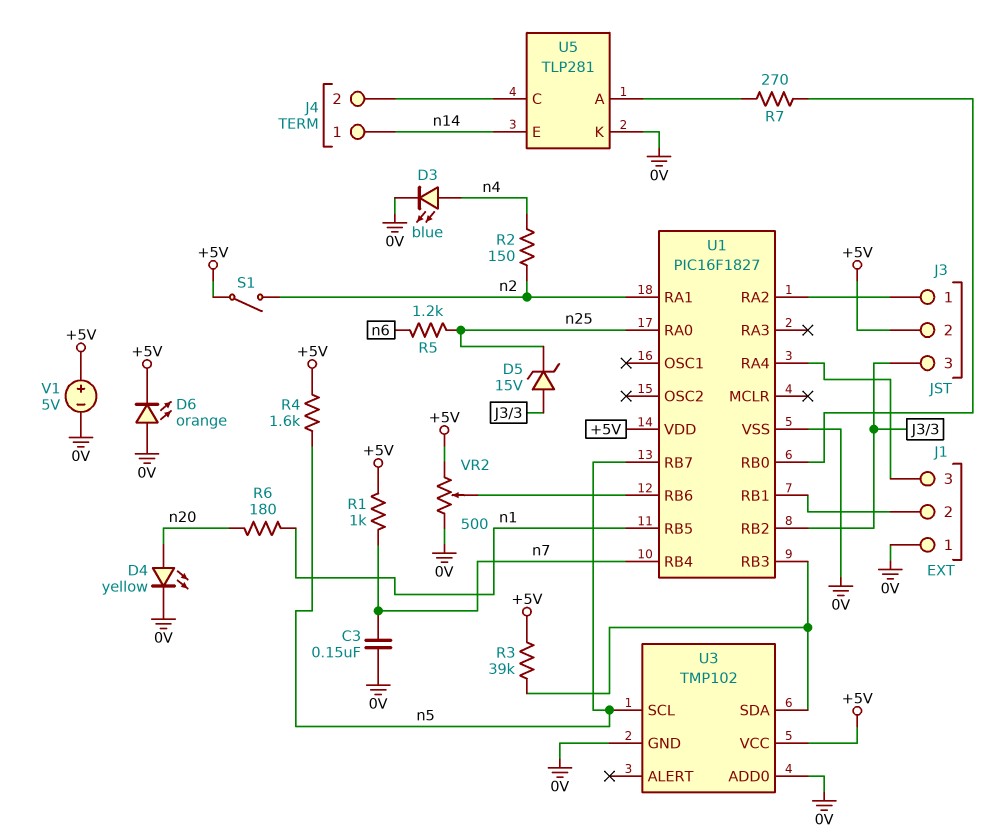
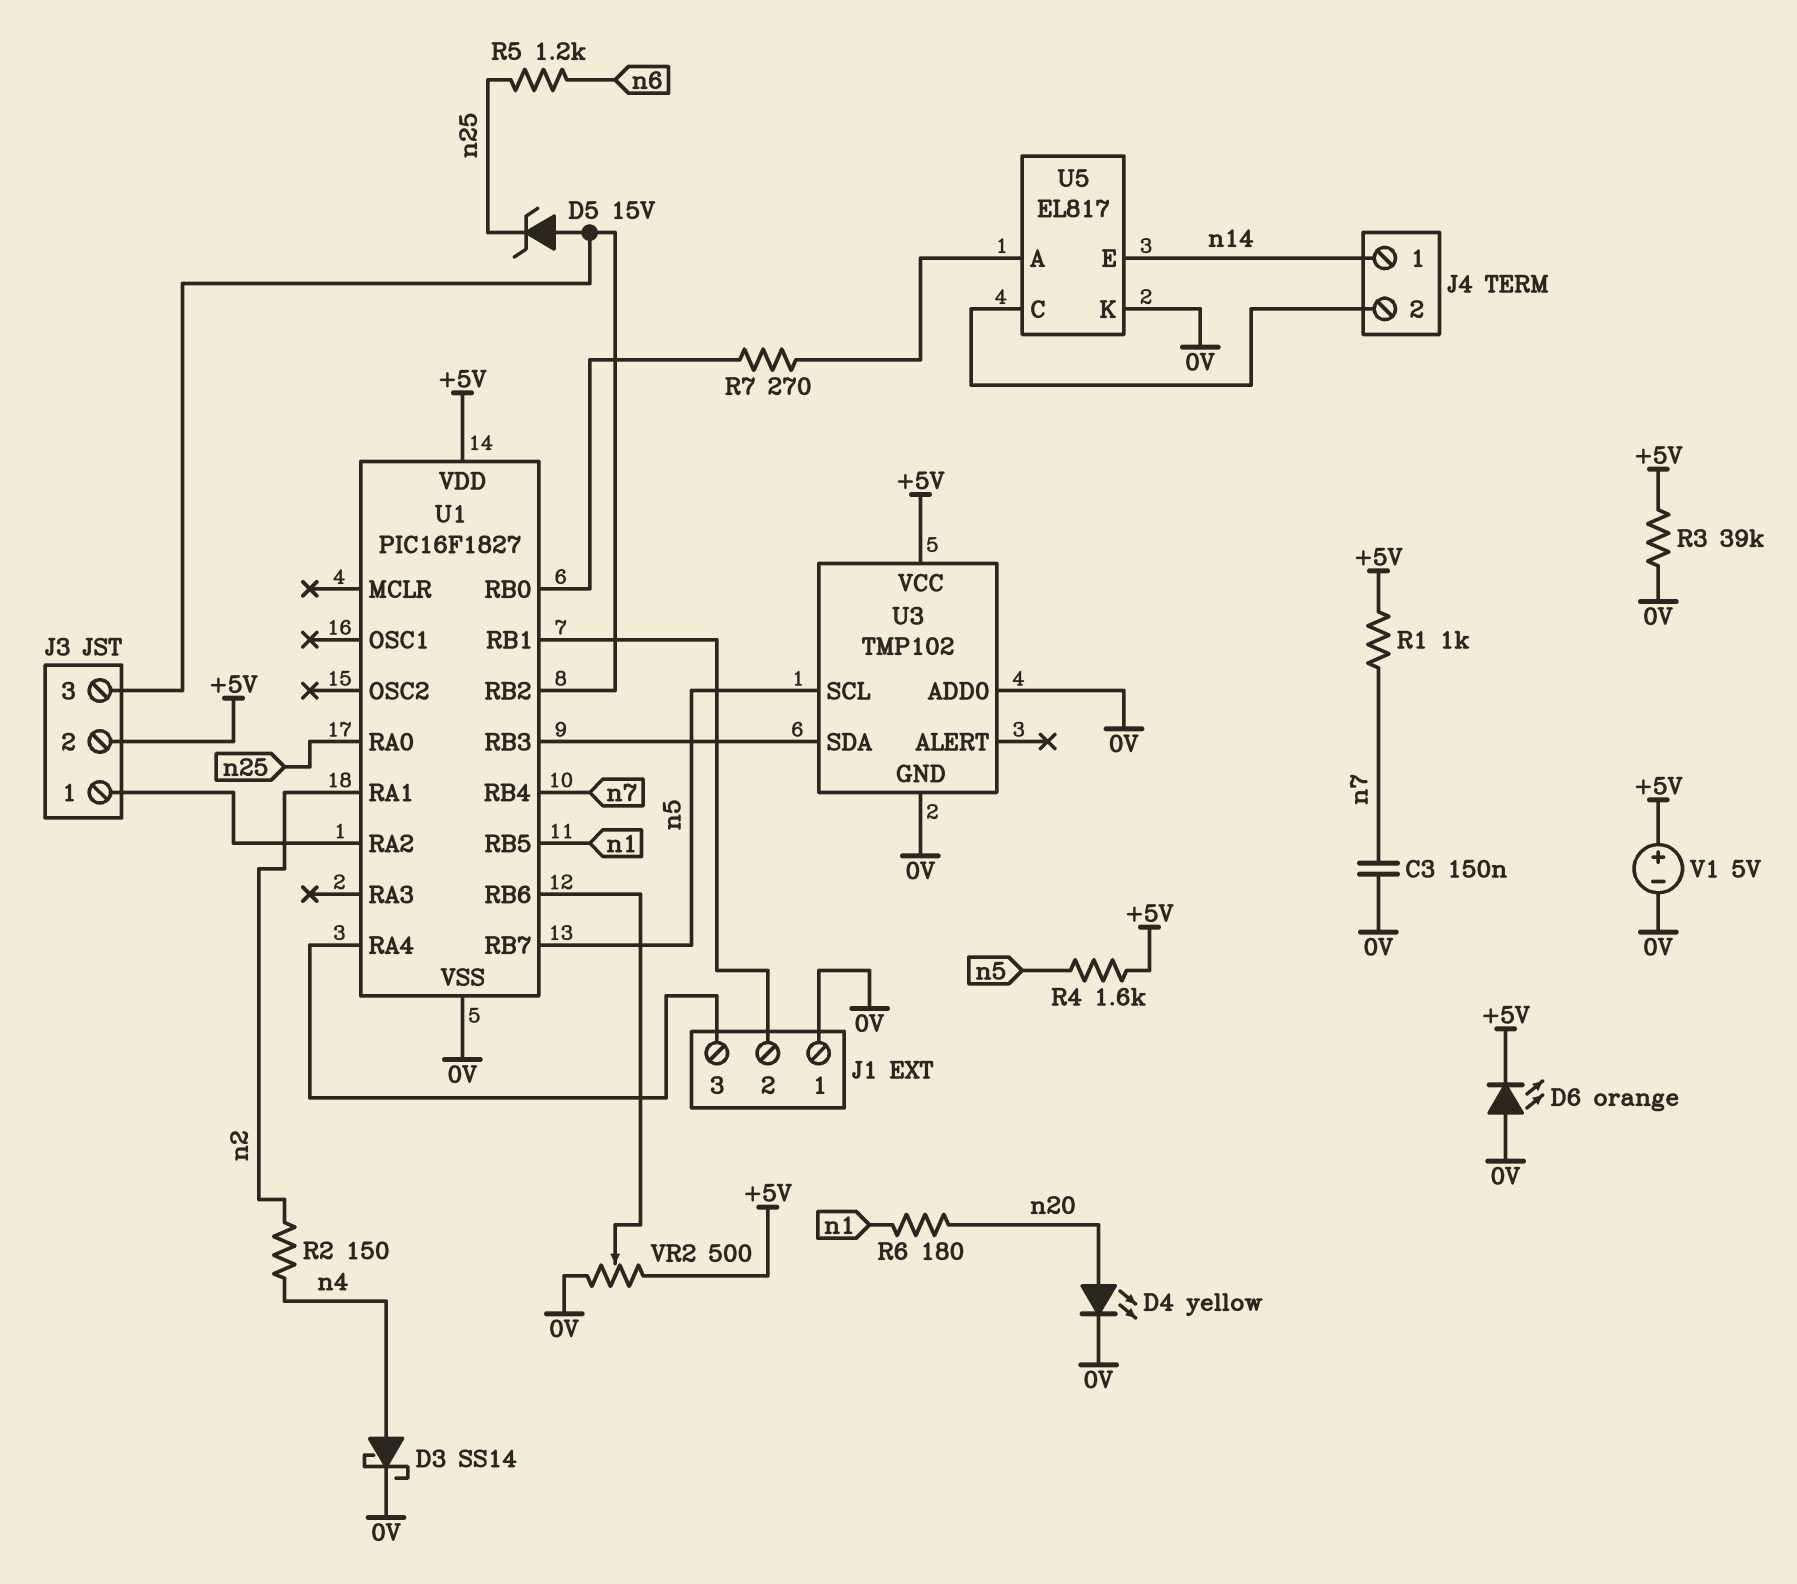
D3: LED blue (A n4, K 0V) -> schottky SS14 (A n4, K 0V)
R3: 39k (+5V, U1/RB3) -> 39k (+5V, 0V)
S1: switch (+5V, n2) -> none
U5: TLP281 -> EL817

